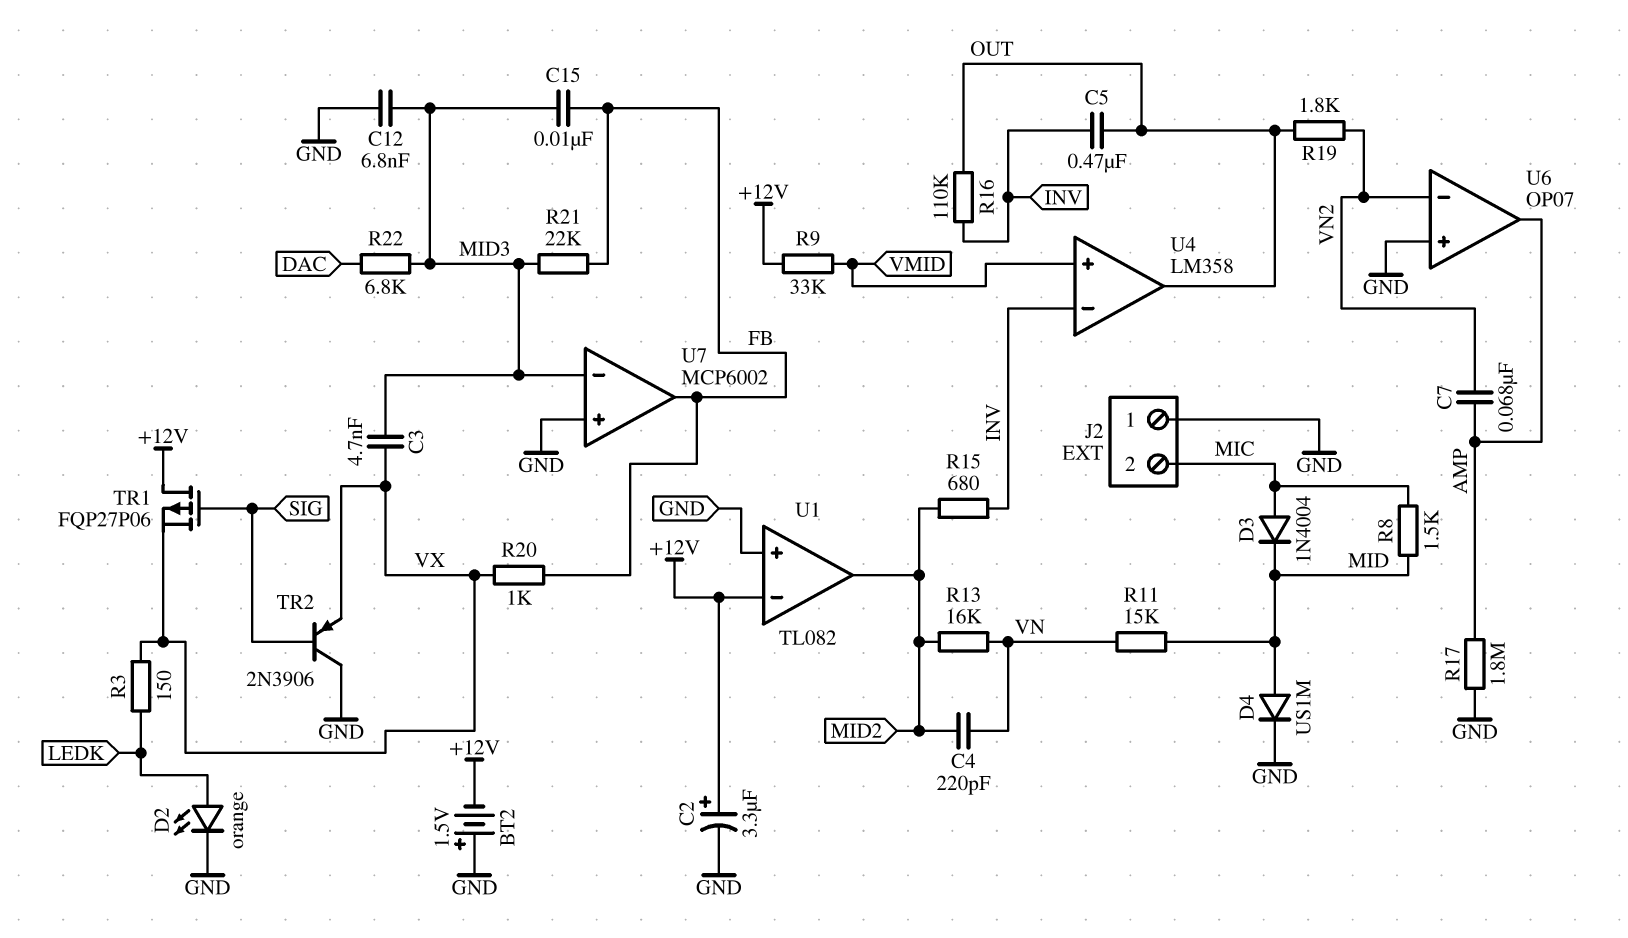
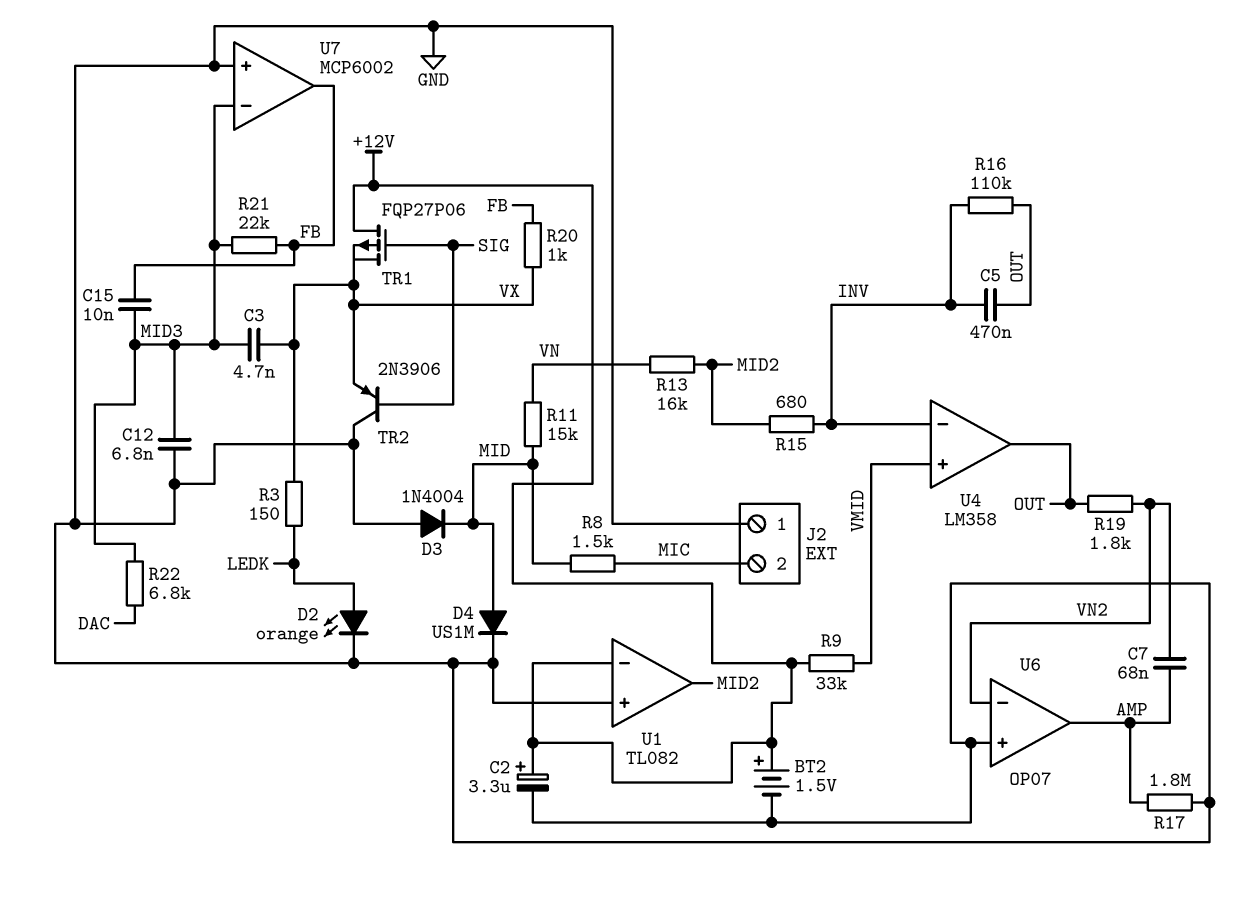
BT2: 1.5V (plus GND, minus +12V) -> 1.5V (plus +12V, minus GND)
C4: 220pF (MID2, VN) -> none
D3: diode 1N4004 (A MIC, K MID) -> diode 1N4004 (A GND, K MID)

